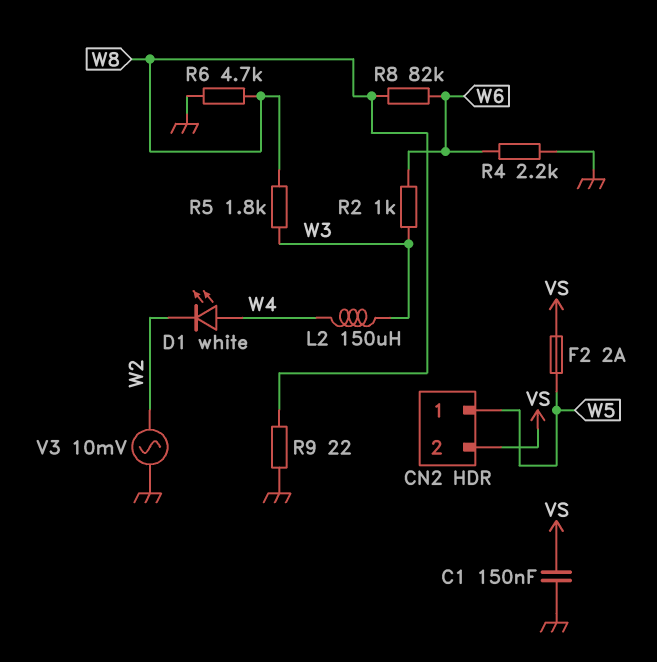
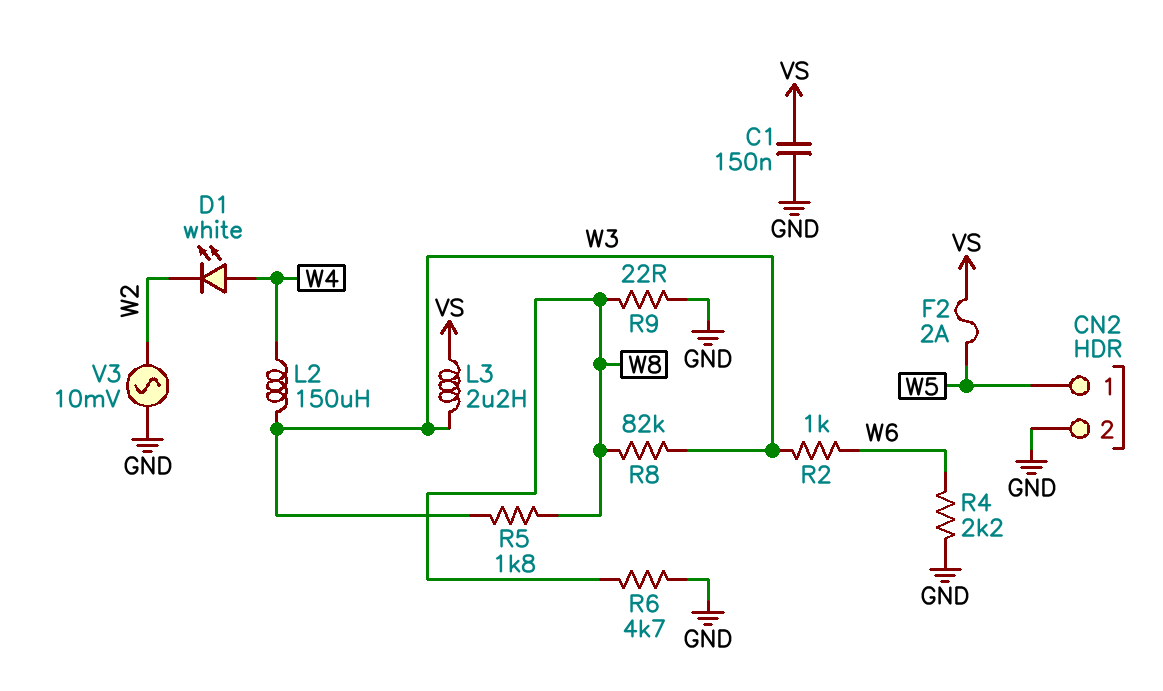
CN2 pin 2: VS -> GND
L3: none -> 2.2uH (VS, W3)
R8: 82k (W6, W8) -> 82k (W3, W8)

